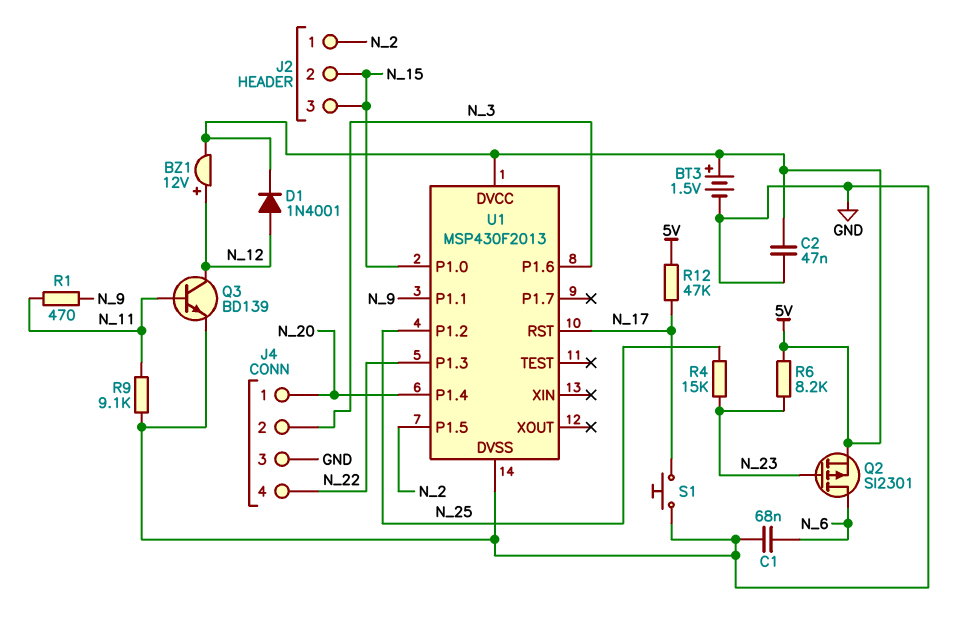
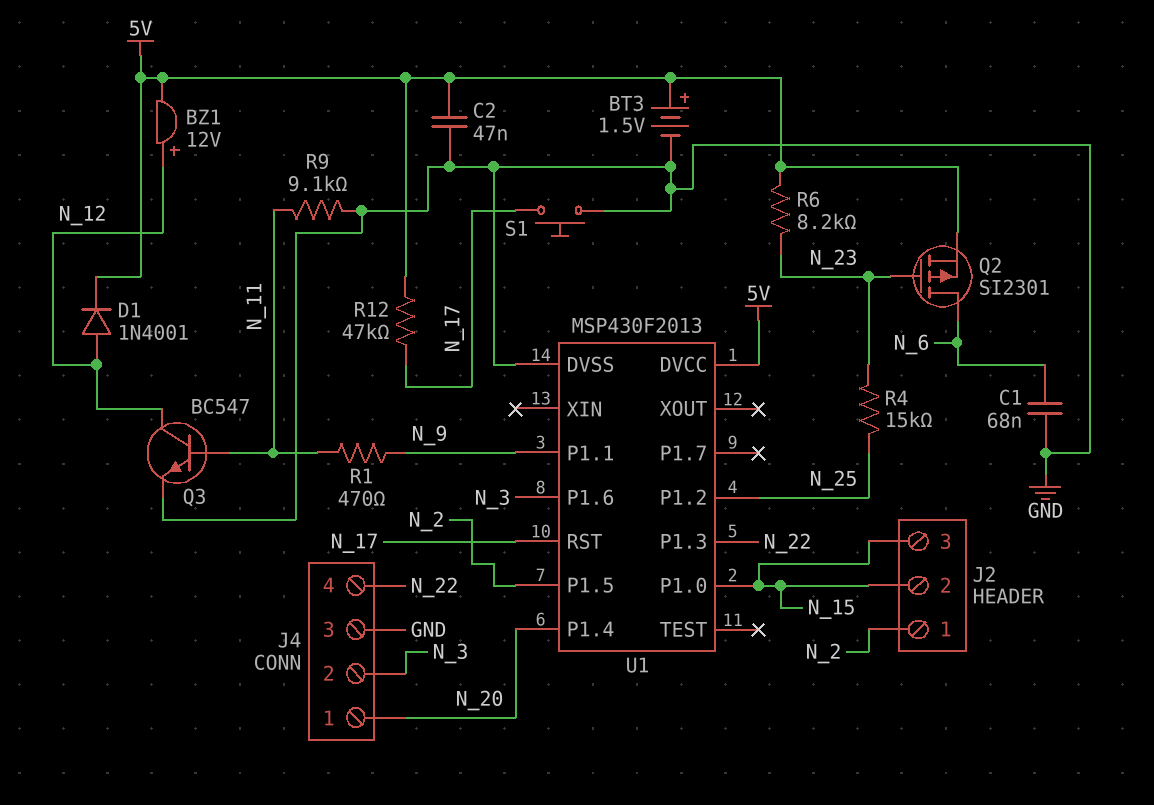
Q3: NPN BD139 (B N_11, C N_12, E GND) -> NPN BC547 (B N_11, C N_12, E GND)

